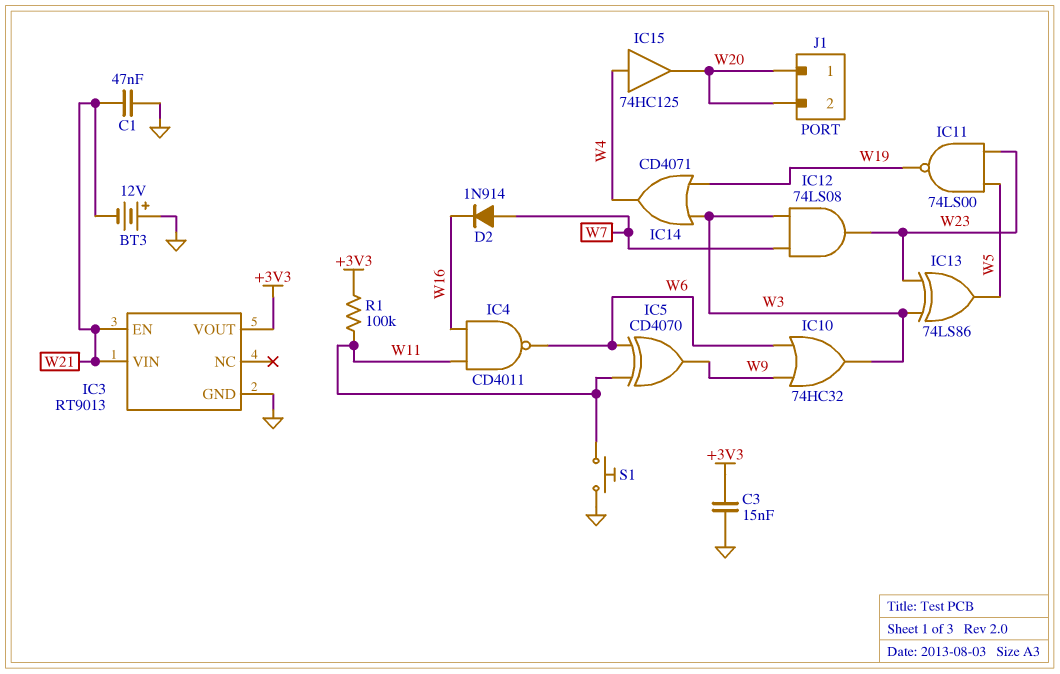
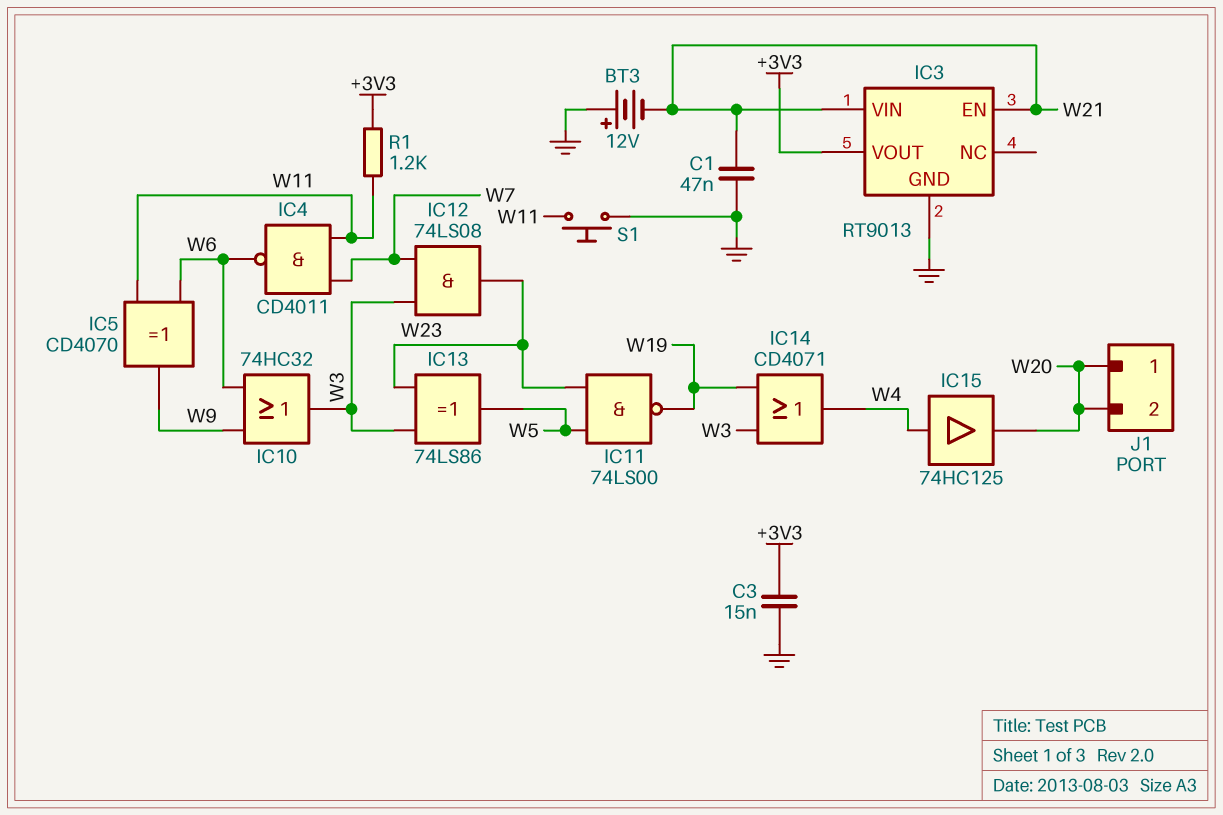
D2: diode 1N914 (A W7, K W16) -> none
IC4: NAND CD4011 (in W11, in W16, out W6) -> NAND CD4011 (in W7, in W11, out W6)
R1: 100k (+3V3, W11) -> 1.2k (+3V3, W11)

